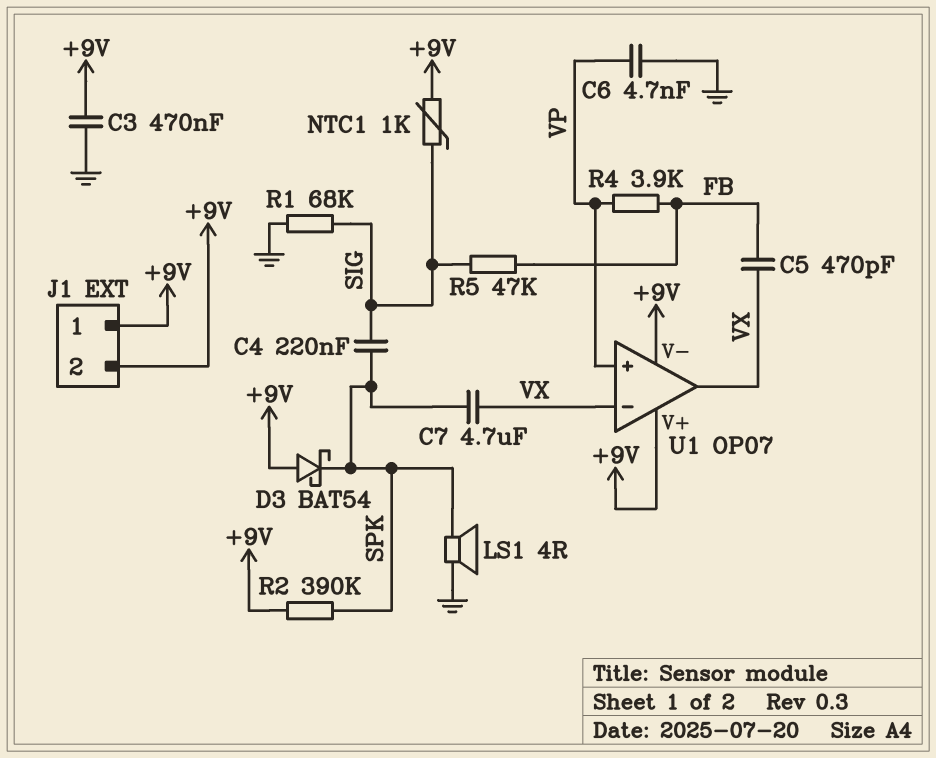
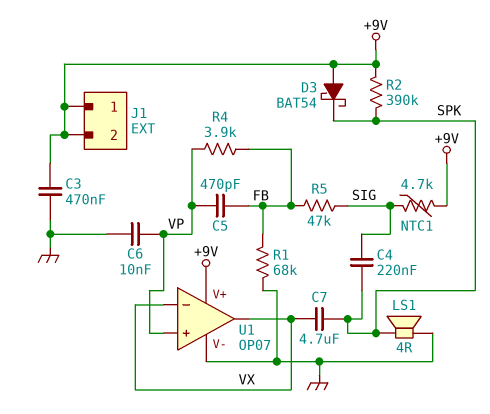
C5: 470pF (FB, VX) -> 470pF (FB, VP)
C6: 4.7nF (GND, VP) -> 10nF (GND, VP)
NTC1: 1k (+9V, SIG) -> 4.7k (+9V, SIG)
R1: 68k (GND, SIG) -> 68k (FB, GND)
U1 pin V-: +9V -> GND

